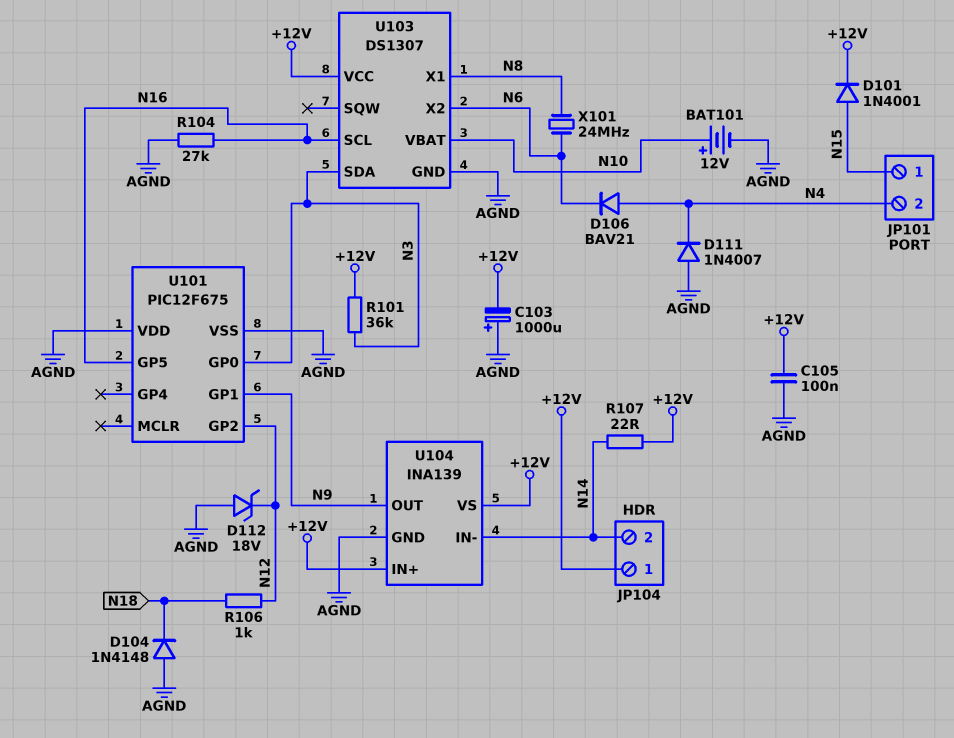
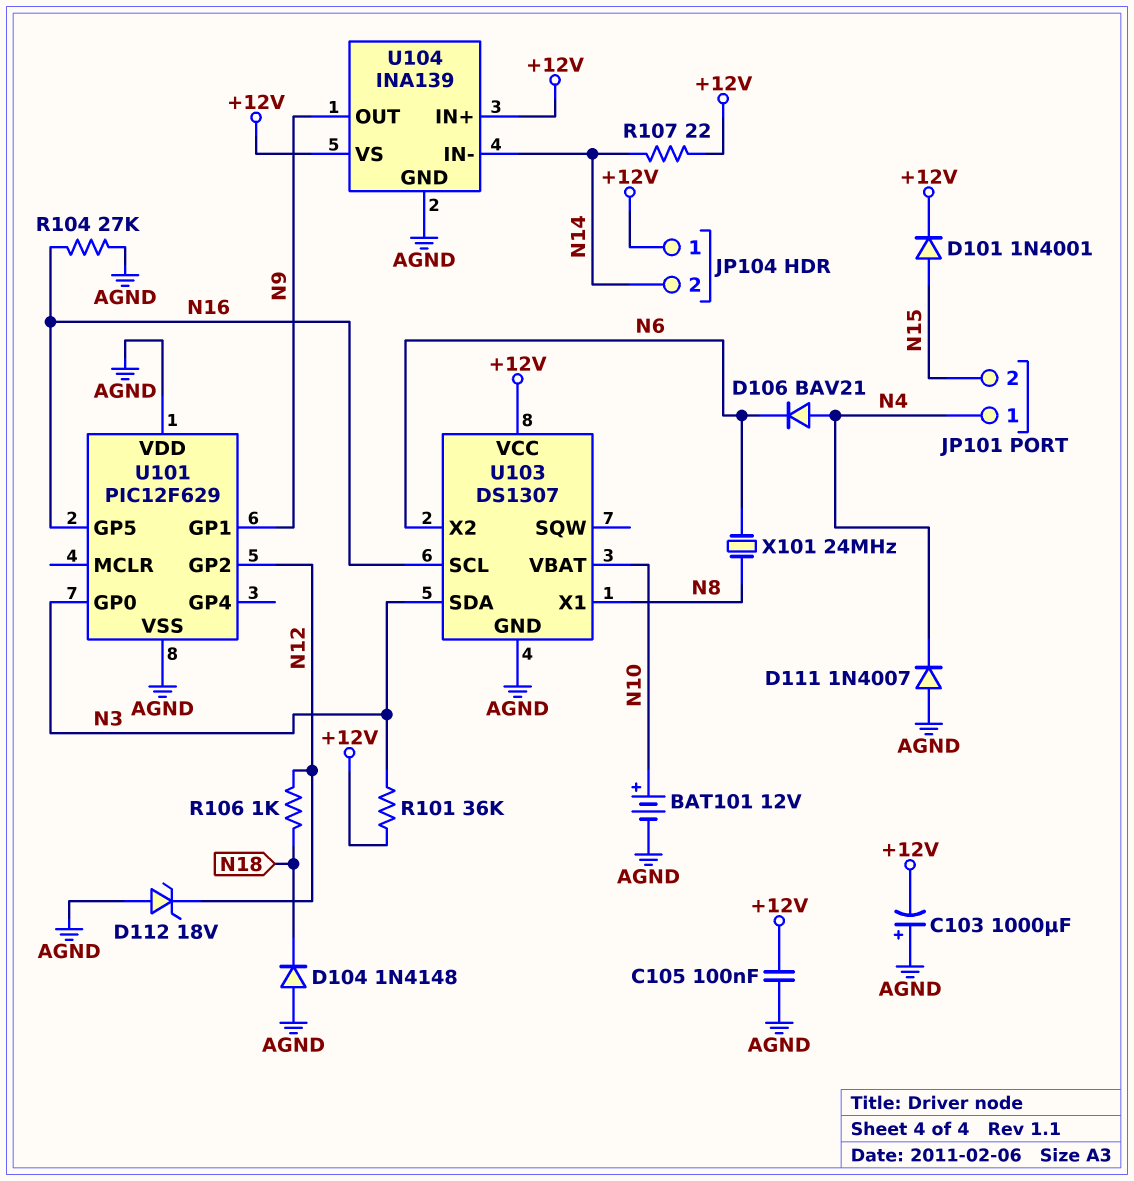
JP101 pin 1: N15 -> N4
JP101 pin 2: N4 -> N15
U101: PIC12F675 -> PIC12F629

